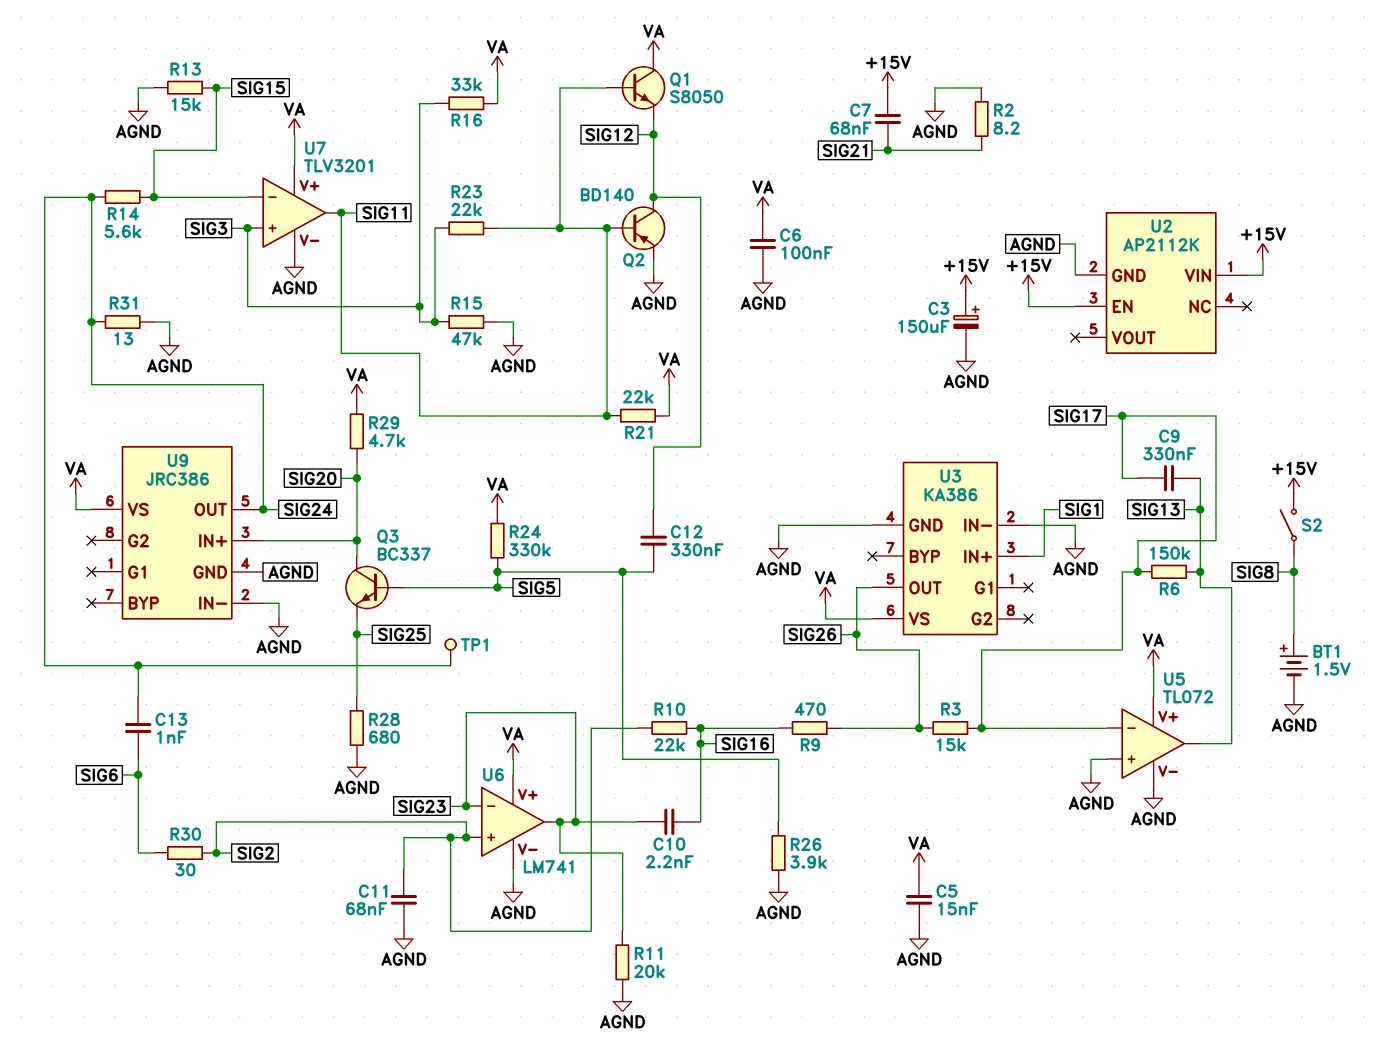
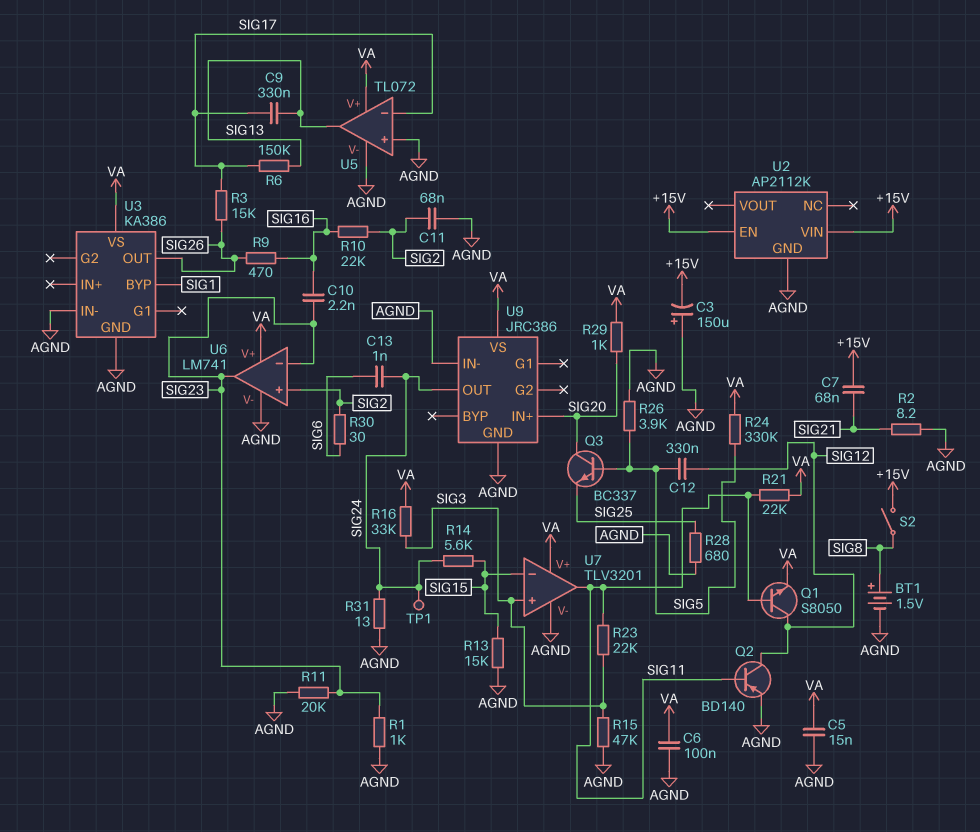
C3: 150uF (plus +15V, minus AGND) -> 150uF (plus AGND, minus +15V)
Q1: NPN S8050 (B SIG11, C VA, E SIG12) -> NPN S8050 (B SIG11, C SIG12, E VA)
R1: none -> 1k (AGND, SIG23)
R29: 4.7k (SIG20, VA) -> 1k (SIG20, VA)
U3 pin BYP: none -> SIG1
U3 pin IN+: SIG1 -> none

